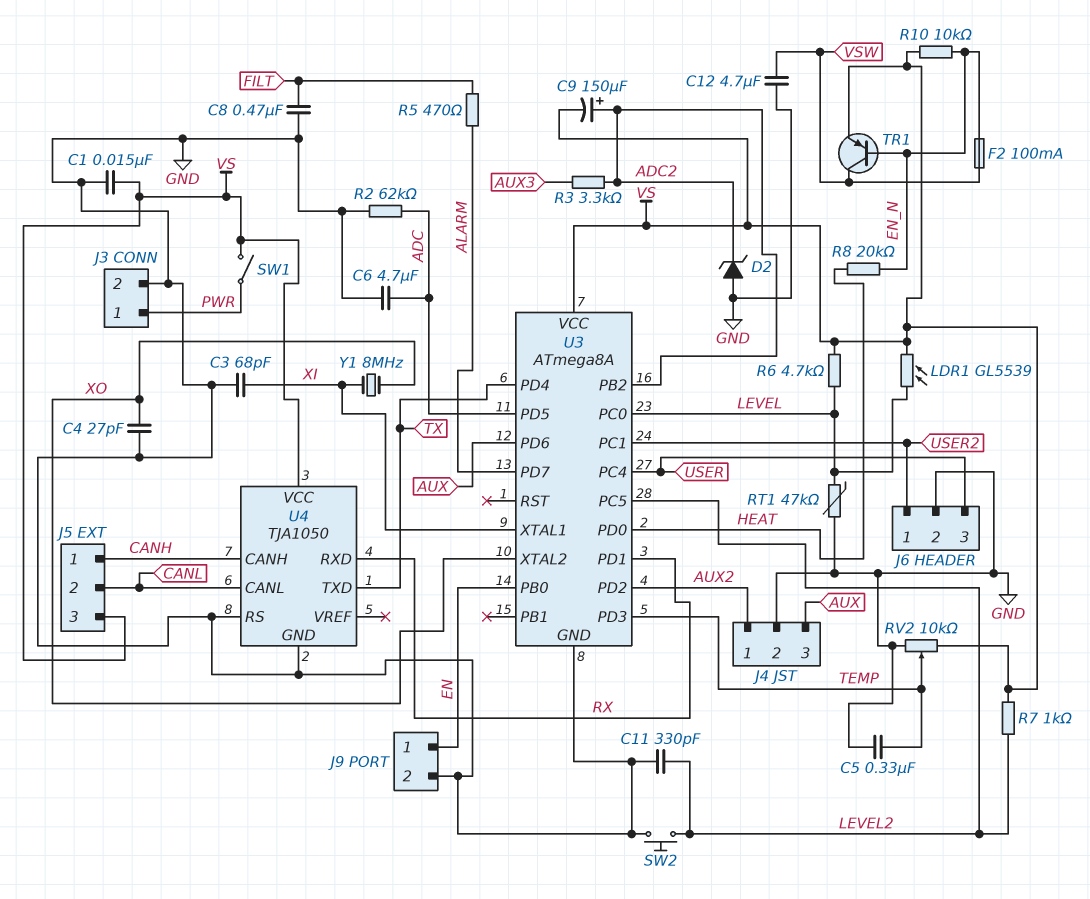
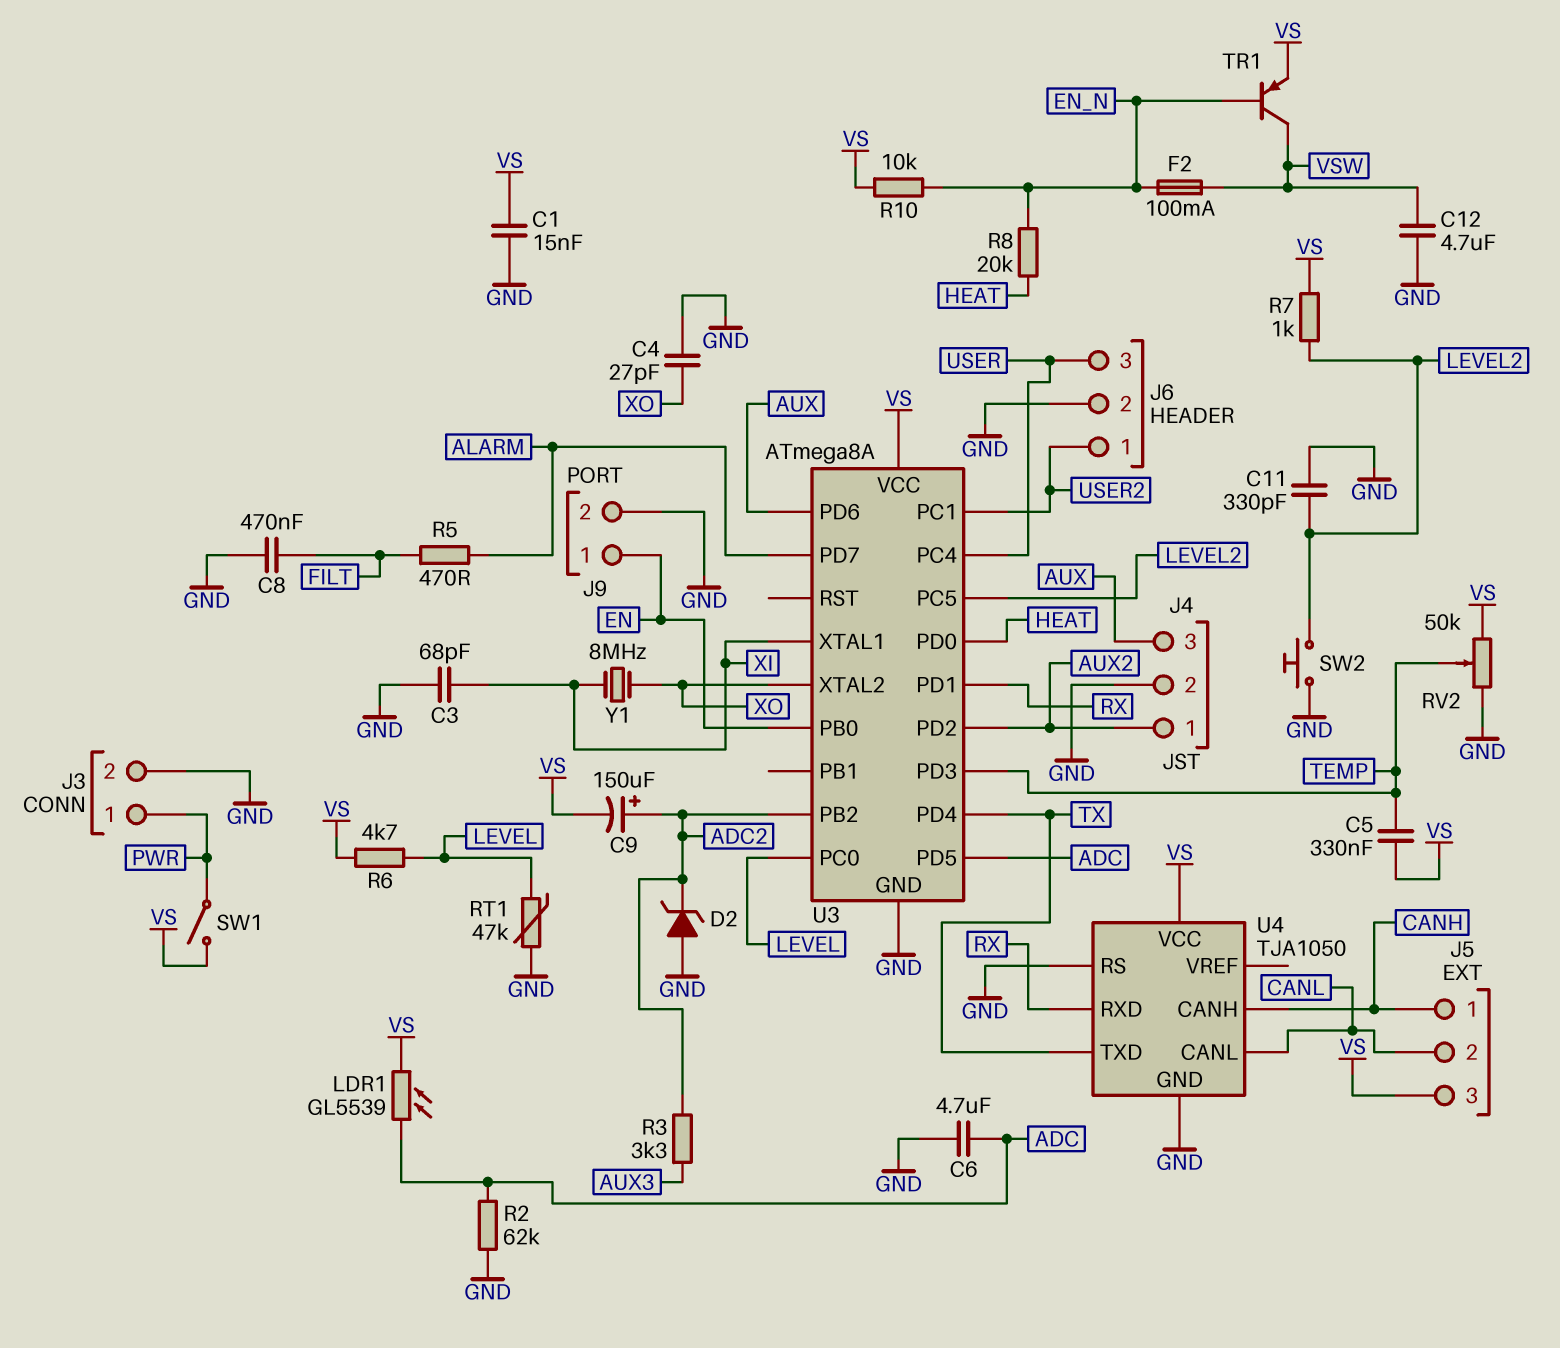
C5: 330nF (GND, TEMP) -> 330nF (TEMP, VS)
LDR1: GL5539 (LEVEL, VS) -> GL5539 (ADC, VS)
RV2: 10k (GND, VS, wiper TEMP) -> 50k (GND, VS, wiper TEMP)

